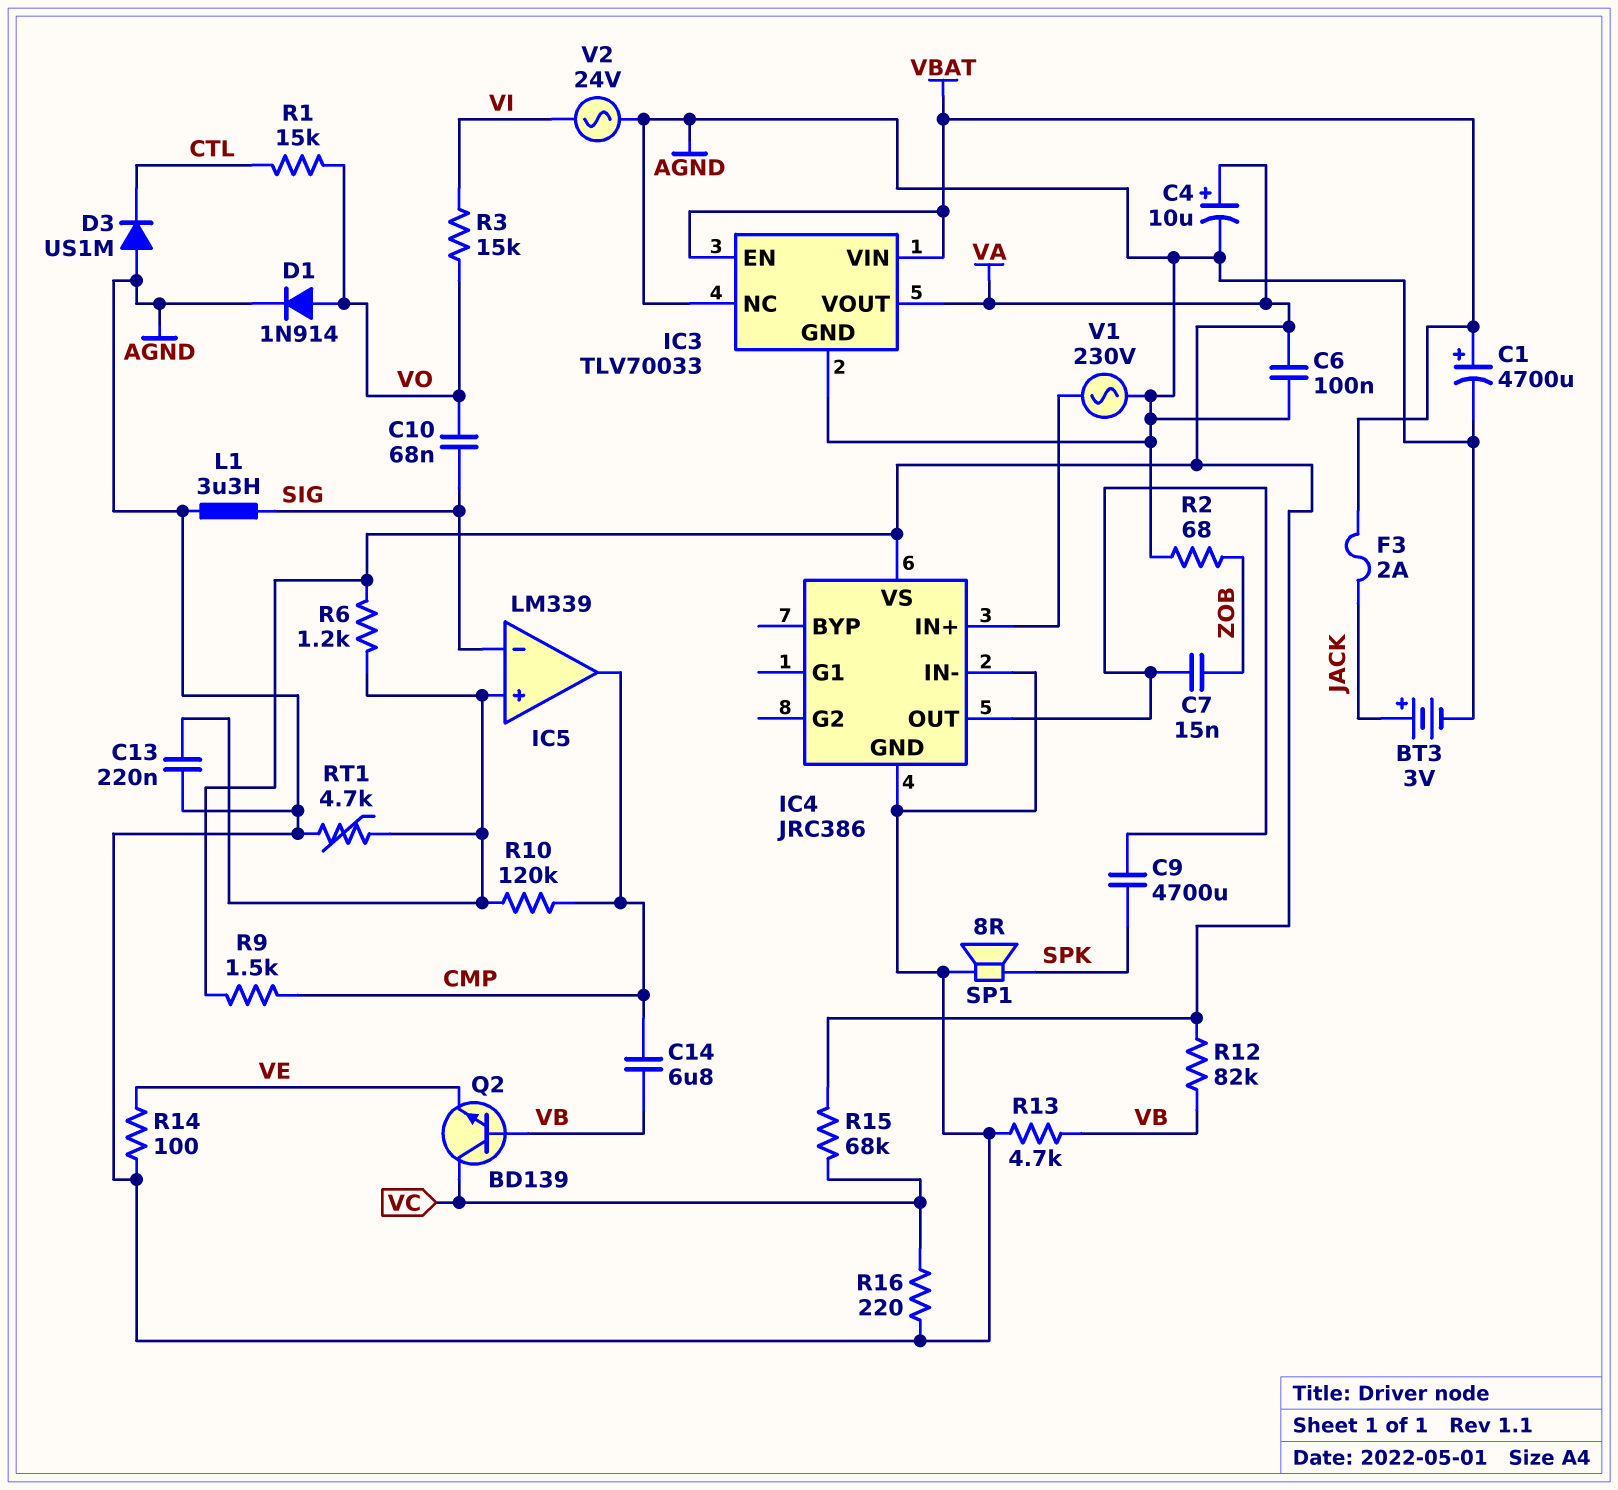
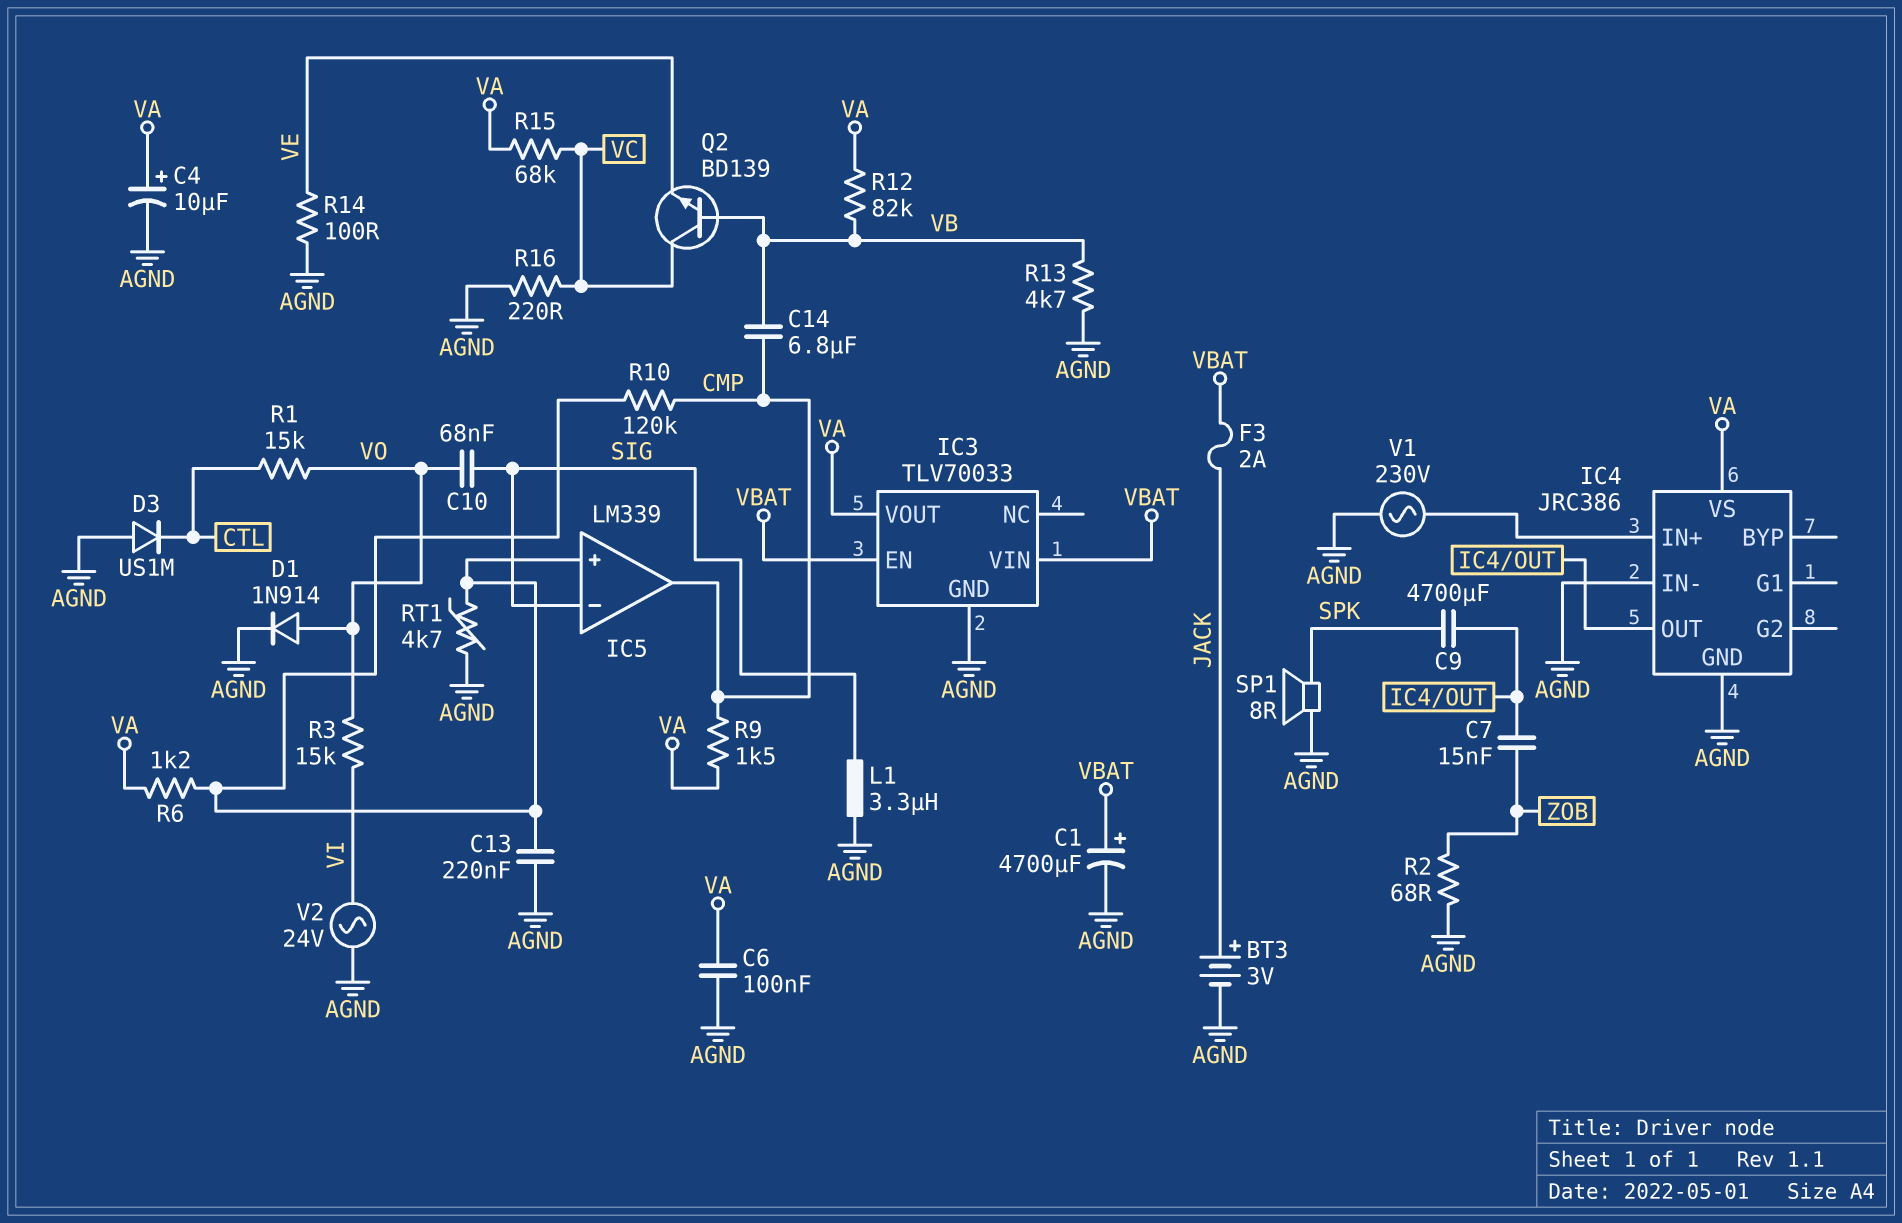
IC3 pin NC: AGND -> none

